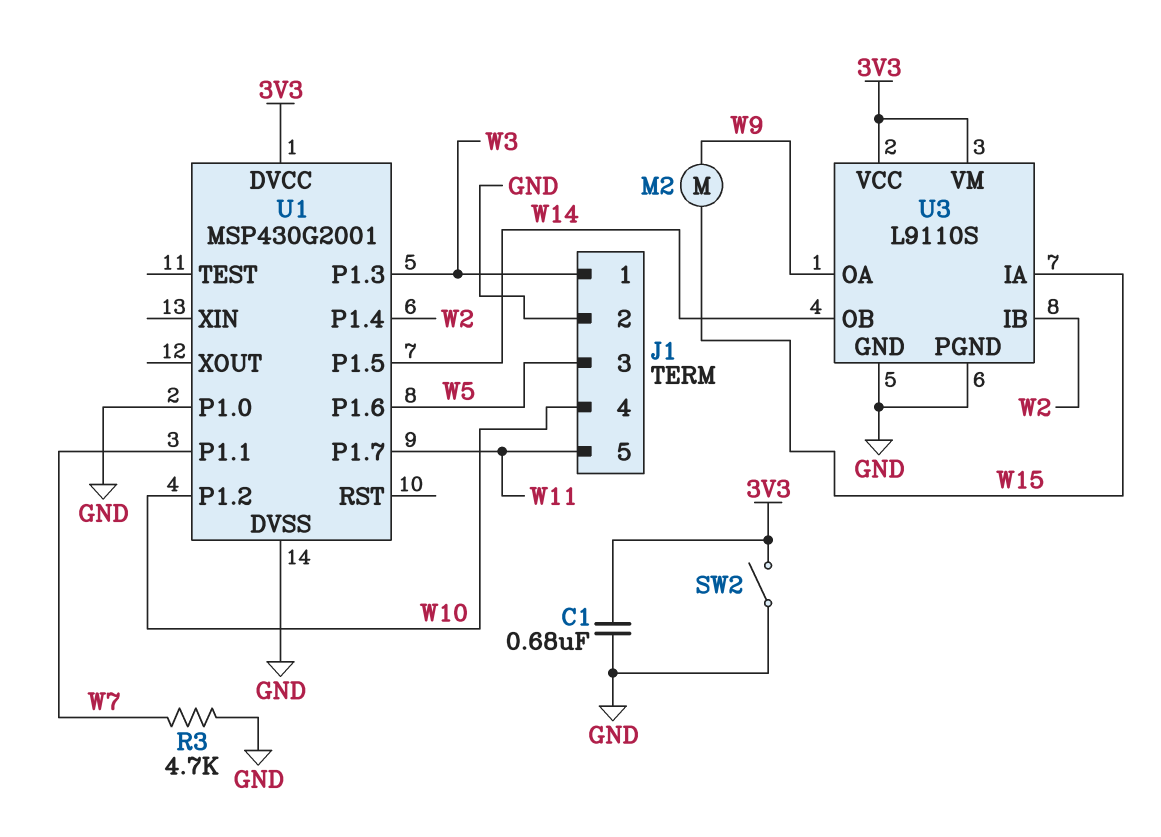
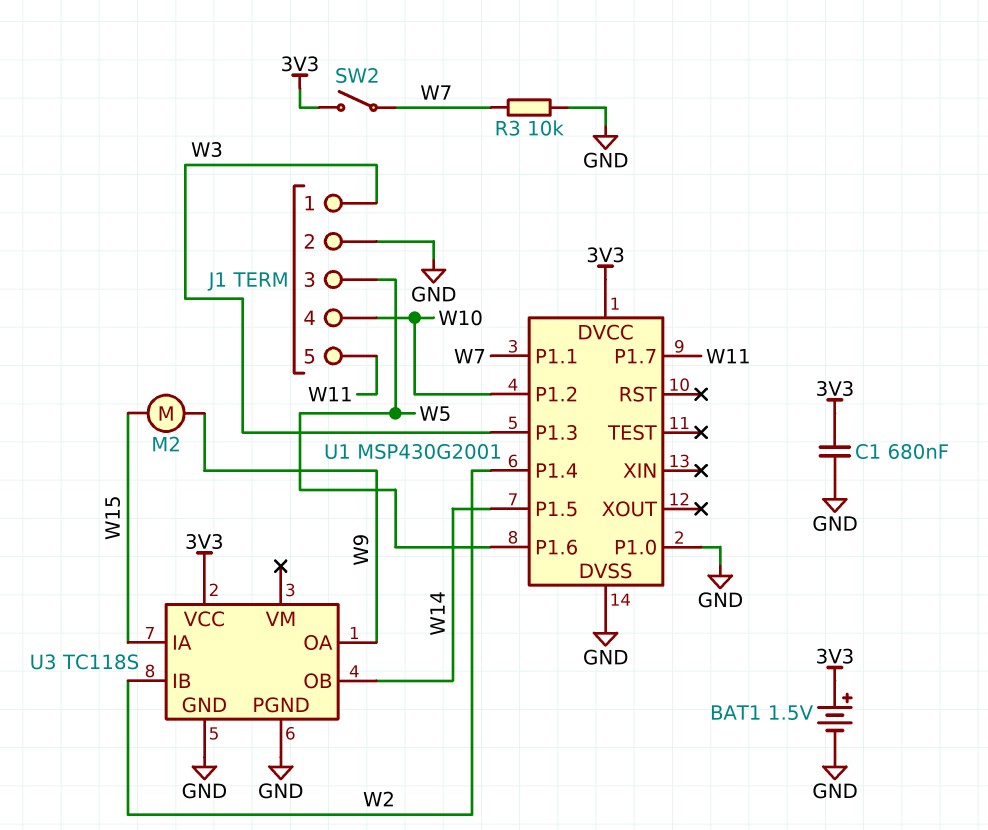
BAT1: none -> 1.5V (plus 3V3, minus GND)
R3: 4.7k (GND, W7) -> 10k (GND, W7)
SW2: switch (3V3, GND) -> switch (3V3, W7)
U3: L9110S -> TC118S
U3 pin VM: 3V3 -> none

